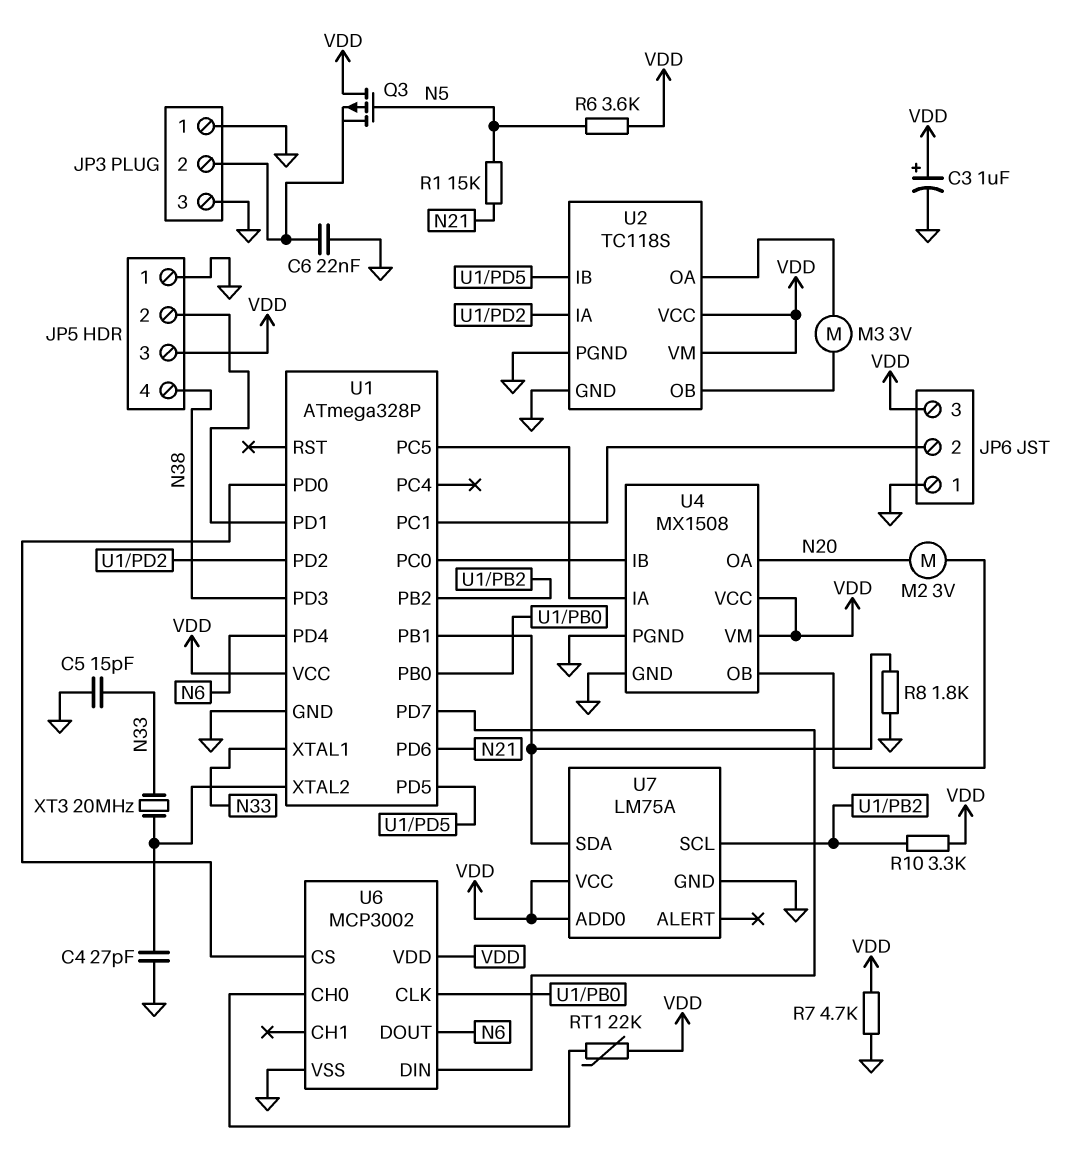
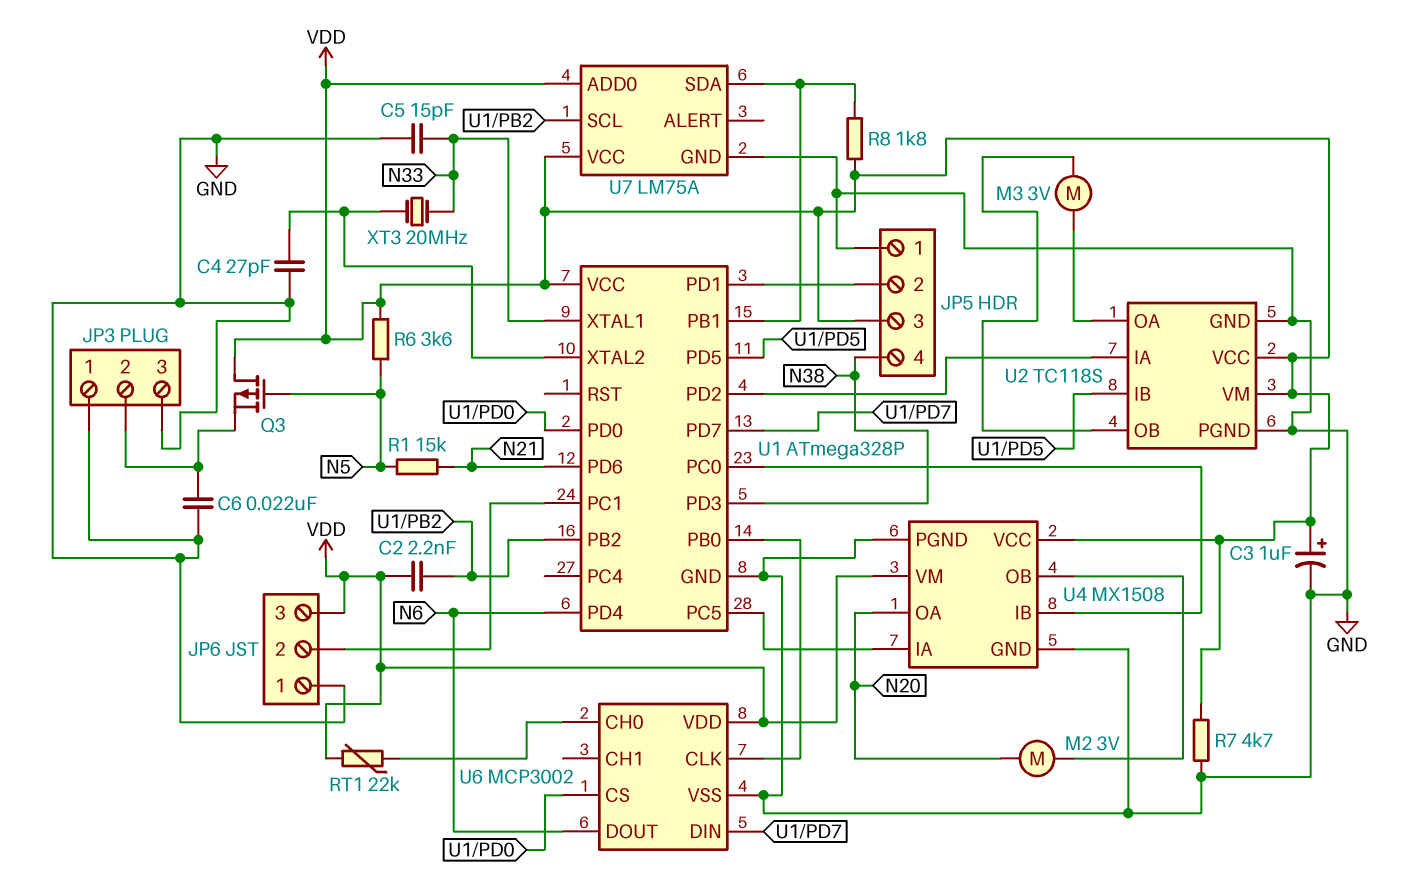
C2: none -> 2.2nF (U1/PB2, VDD)
R8: 1.8k (GND, U1/PB1) -> 1.8k (U1/PB1, VDD)
R10: 3.3k (U1/PB2, VDD) -> none

